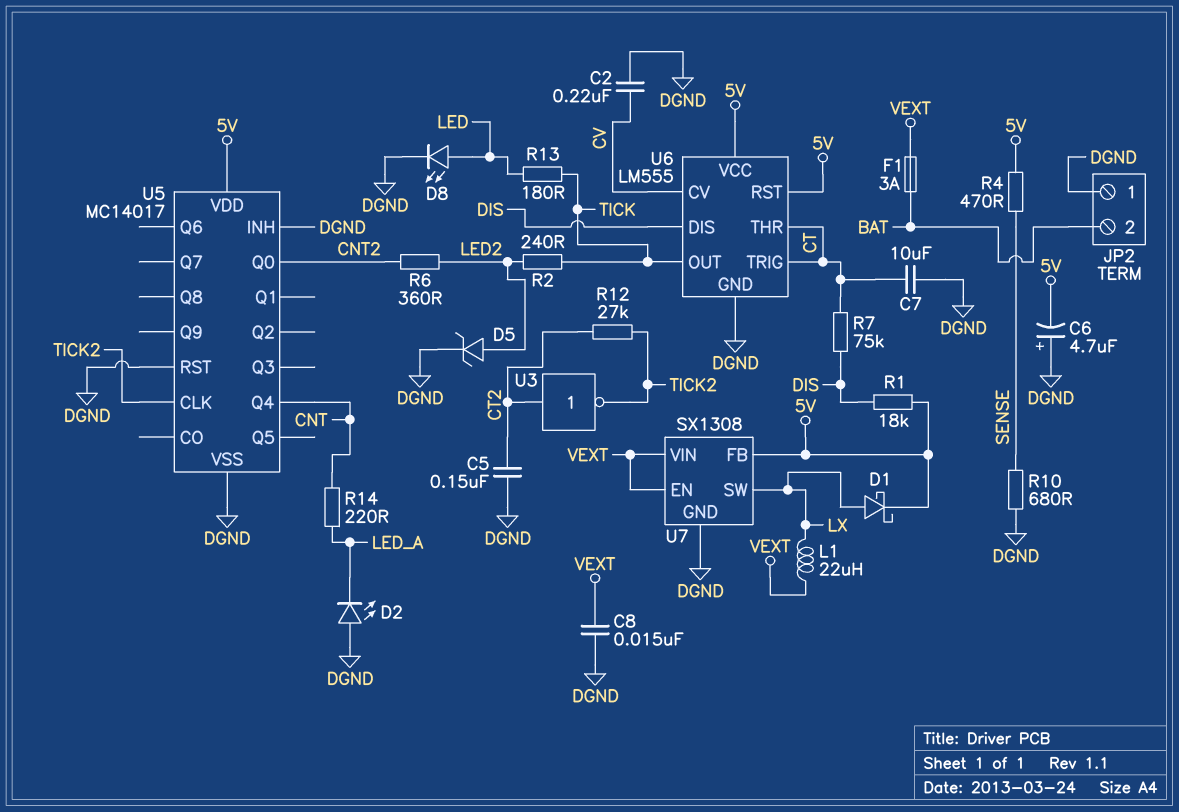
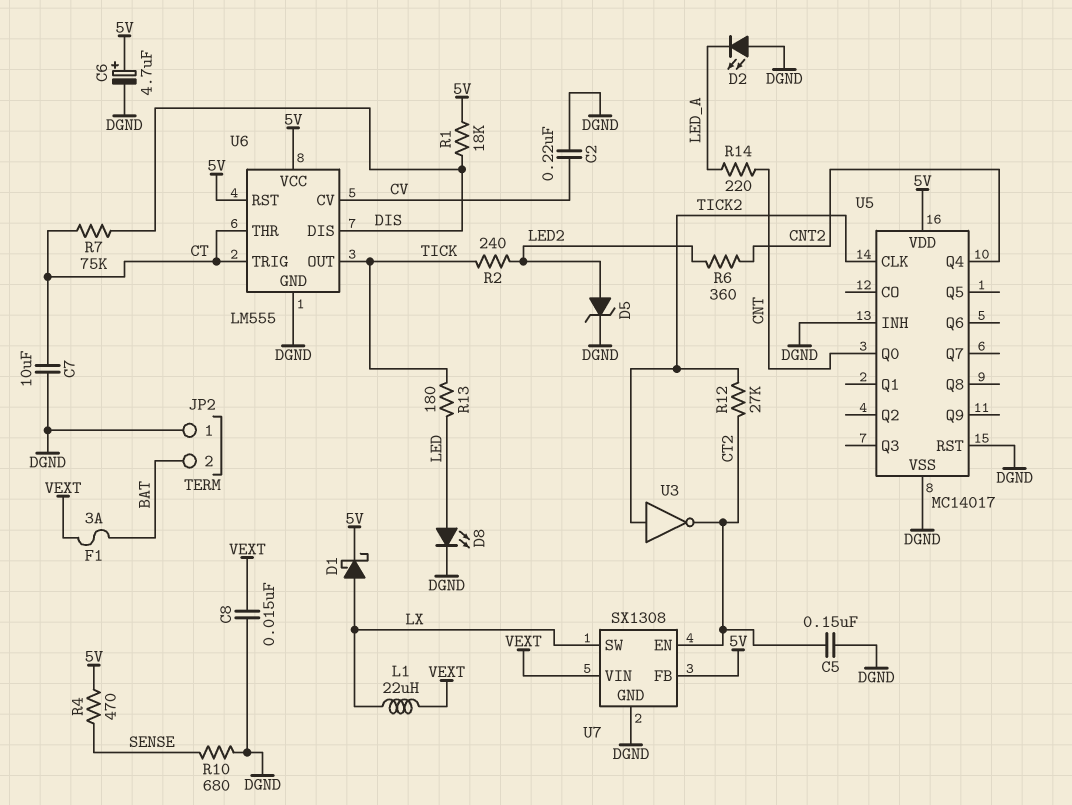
C6: 4.7uF (plus DGND, minus 5V) -> 4.7uF (plus 5V, minus DGND)
U3: NOT (in CT2, out TICK2) -> NOT (in TICK2, out CT2)
U5 pin Q0: CNT2 -> CNT
U5 pin Q4: CNT -> CNT2
U7 pin EN: VEXT -> CT2

